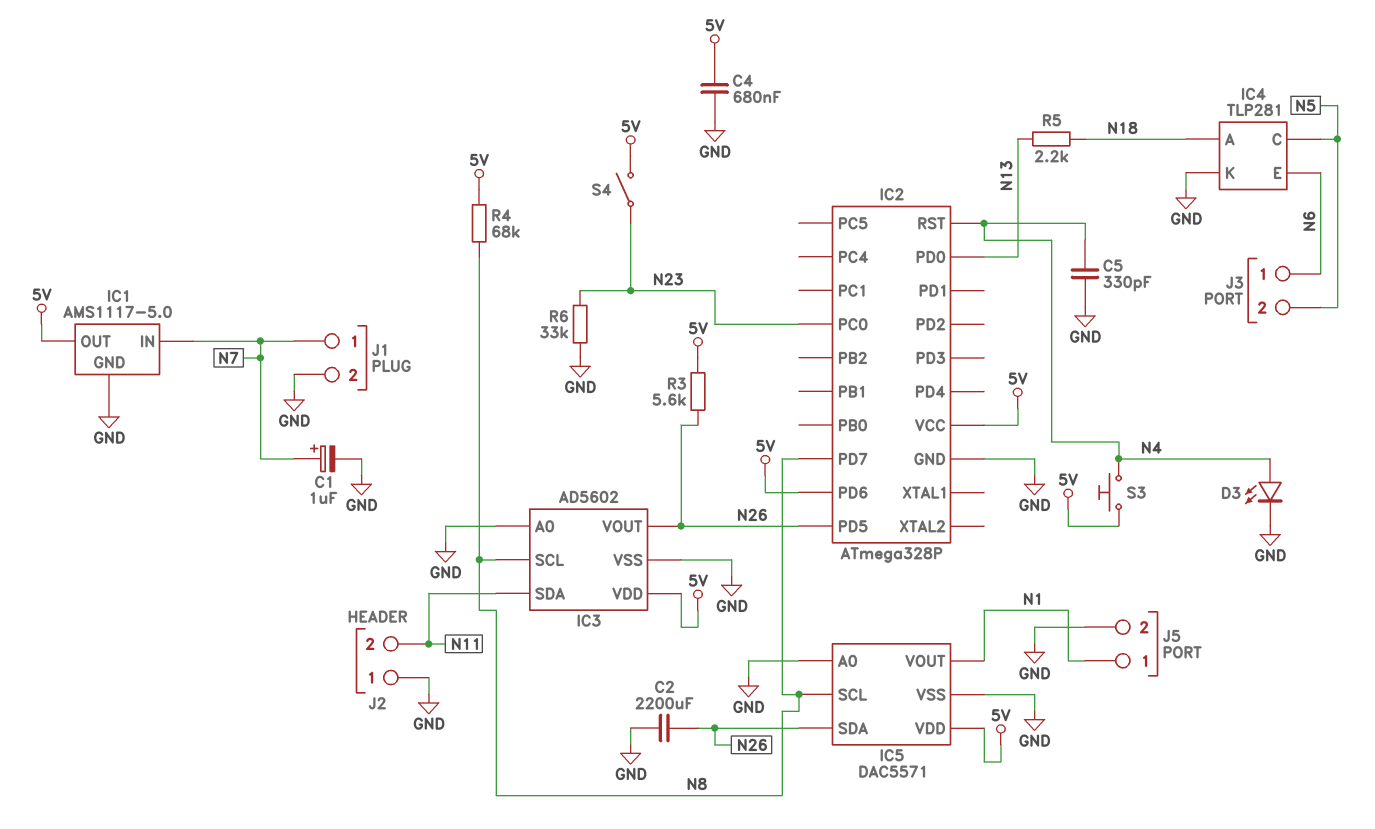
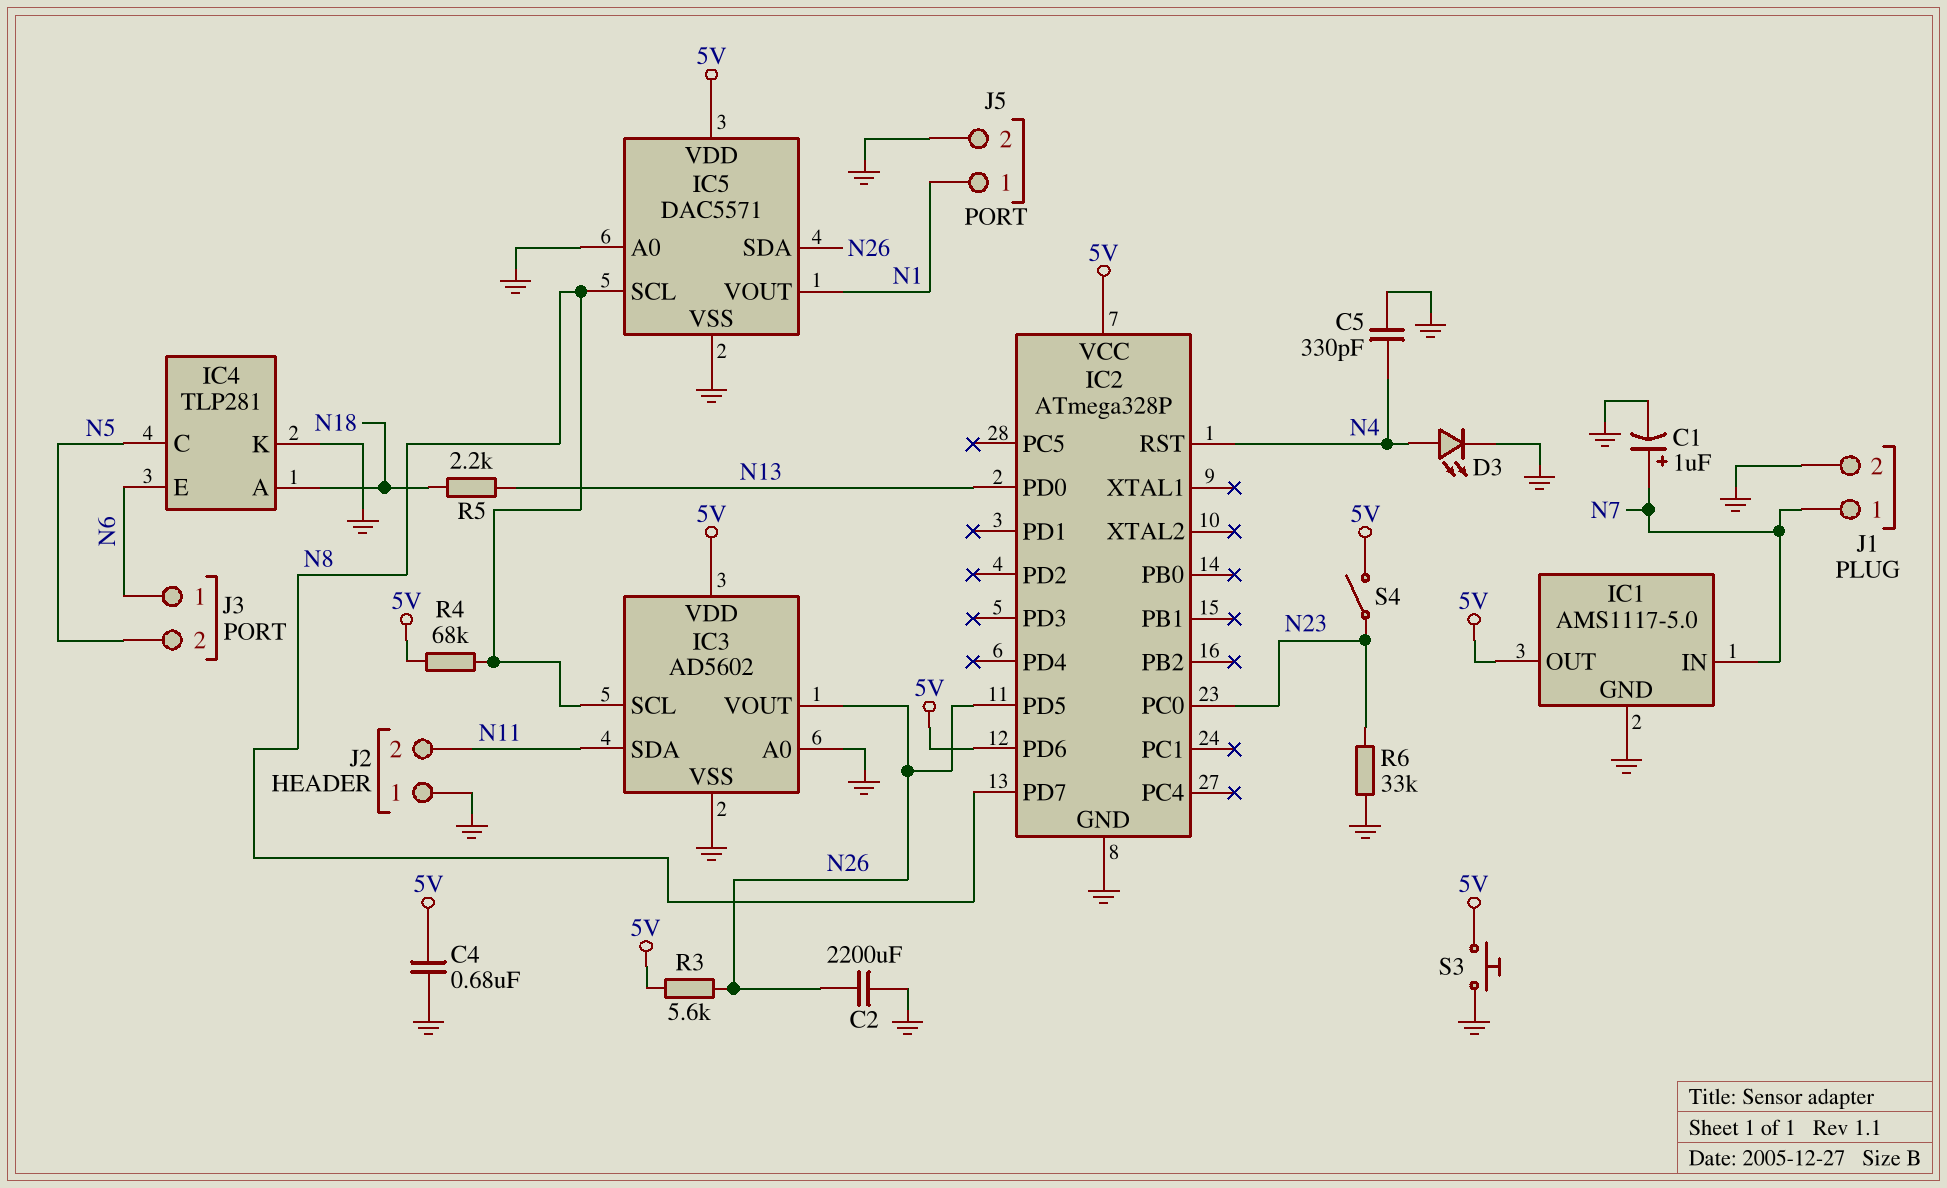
S3: button (5V, N4) -> button (5V, GND)

